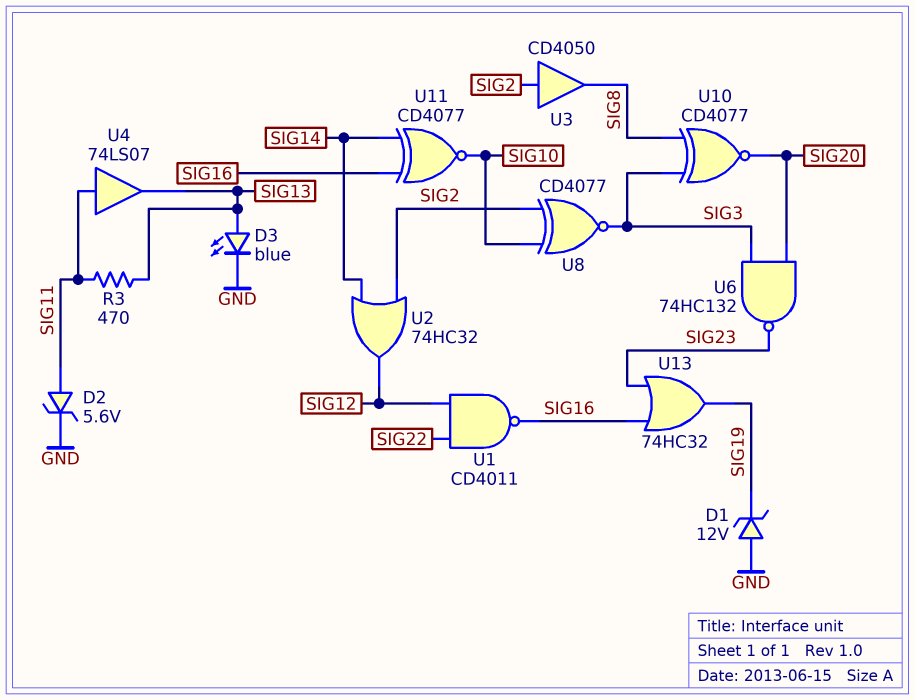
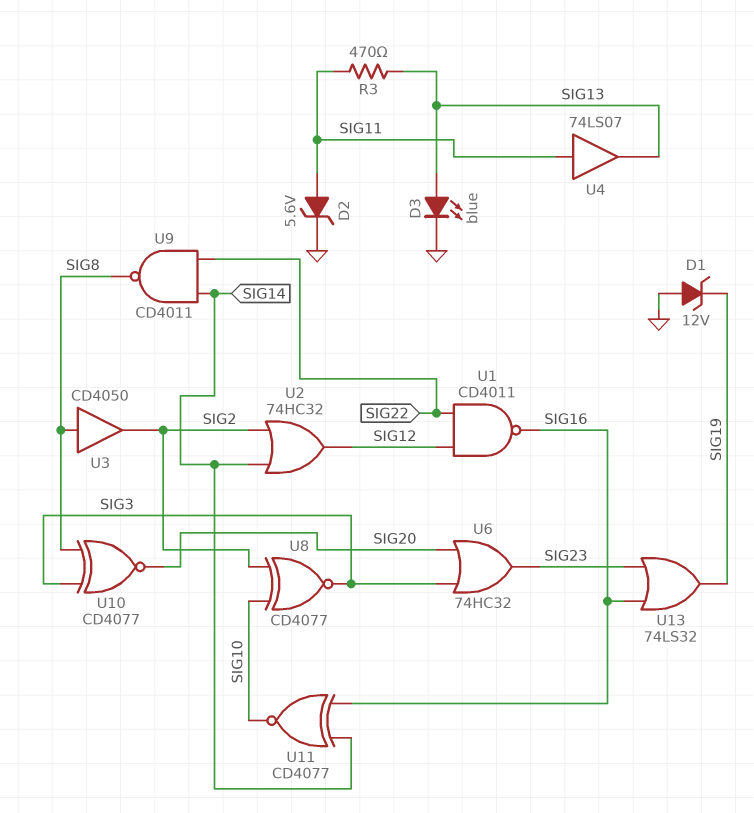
U3: buffer CD4050 (in SIG2, out SIG8) -> buffer CD4050 (in SIG8, out SIG2)
U6: NAND 74HC132 (in SIG3, in SIG20, out SIG23) -> OR 74HC32 (in SIG3, in SIG20, out SIG23)
U9: none -> NAND CD4011 (in SIG14, in SIG22, out SIG8)
U13: OR 74HC32 (in SIG16, in SIG23, out SIG19) -> OR 74LS32 (in SIG16, in SIG23, out SIG19)

